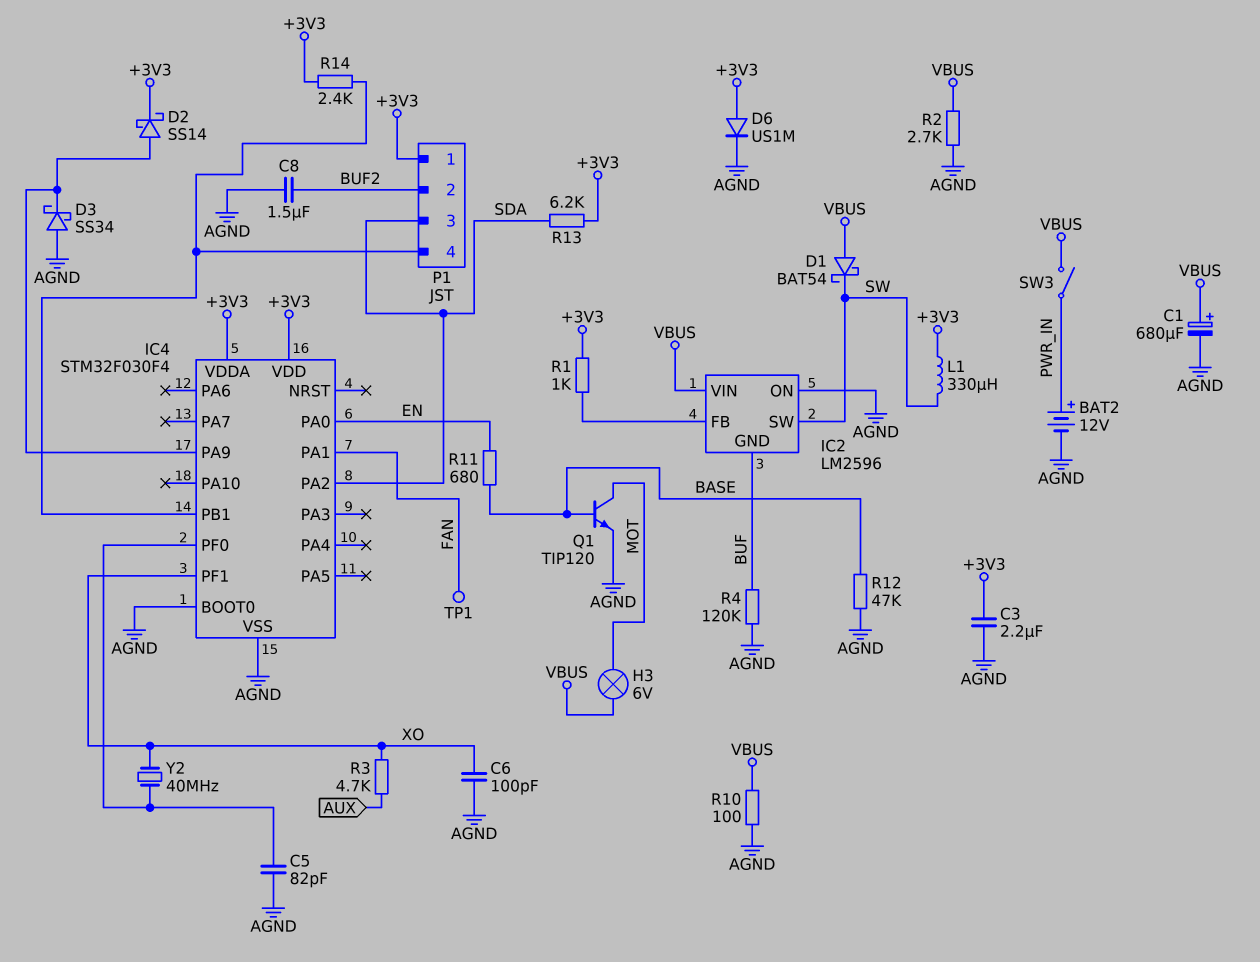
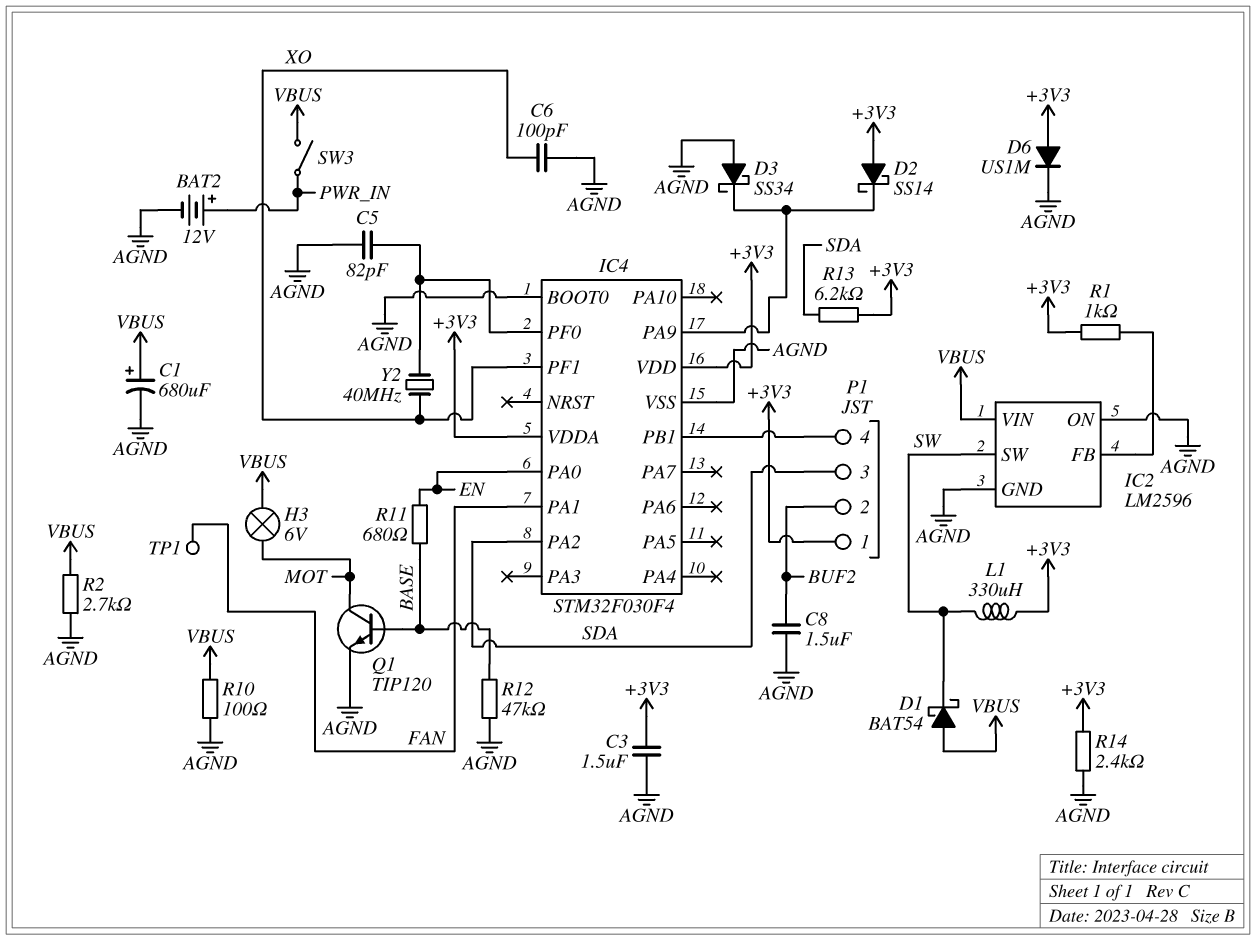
C3: 2.2uF (+3V3, AGND) -> 1.5uF (+3V3, AGND)
D2: schottky SS14 (A IC4/PA9, K +3V3) -> schottky SS14 (A +3V3, K IC4/PA9)
IC2 pin GND: BUF -> AGND
R3: 4.7k (AUX, XO) -> none
R4: 120k (AGND, BUF) -> none
R14: 2.4k (+3V3, IC4/PB1) -> 2.4k (+3V3, AGND)

